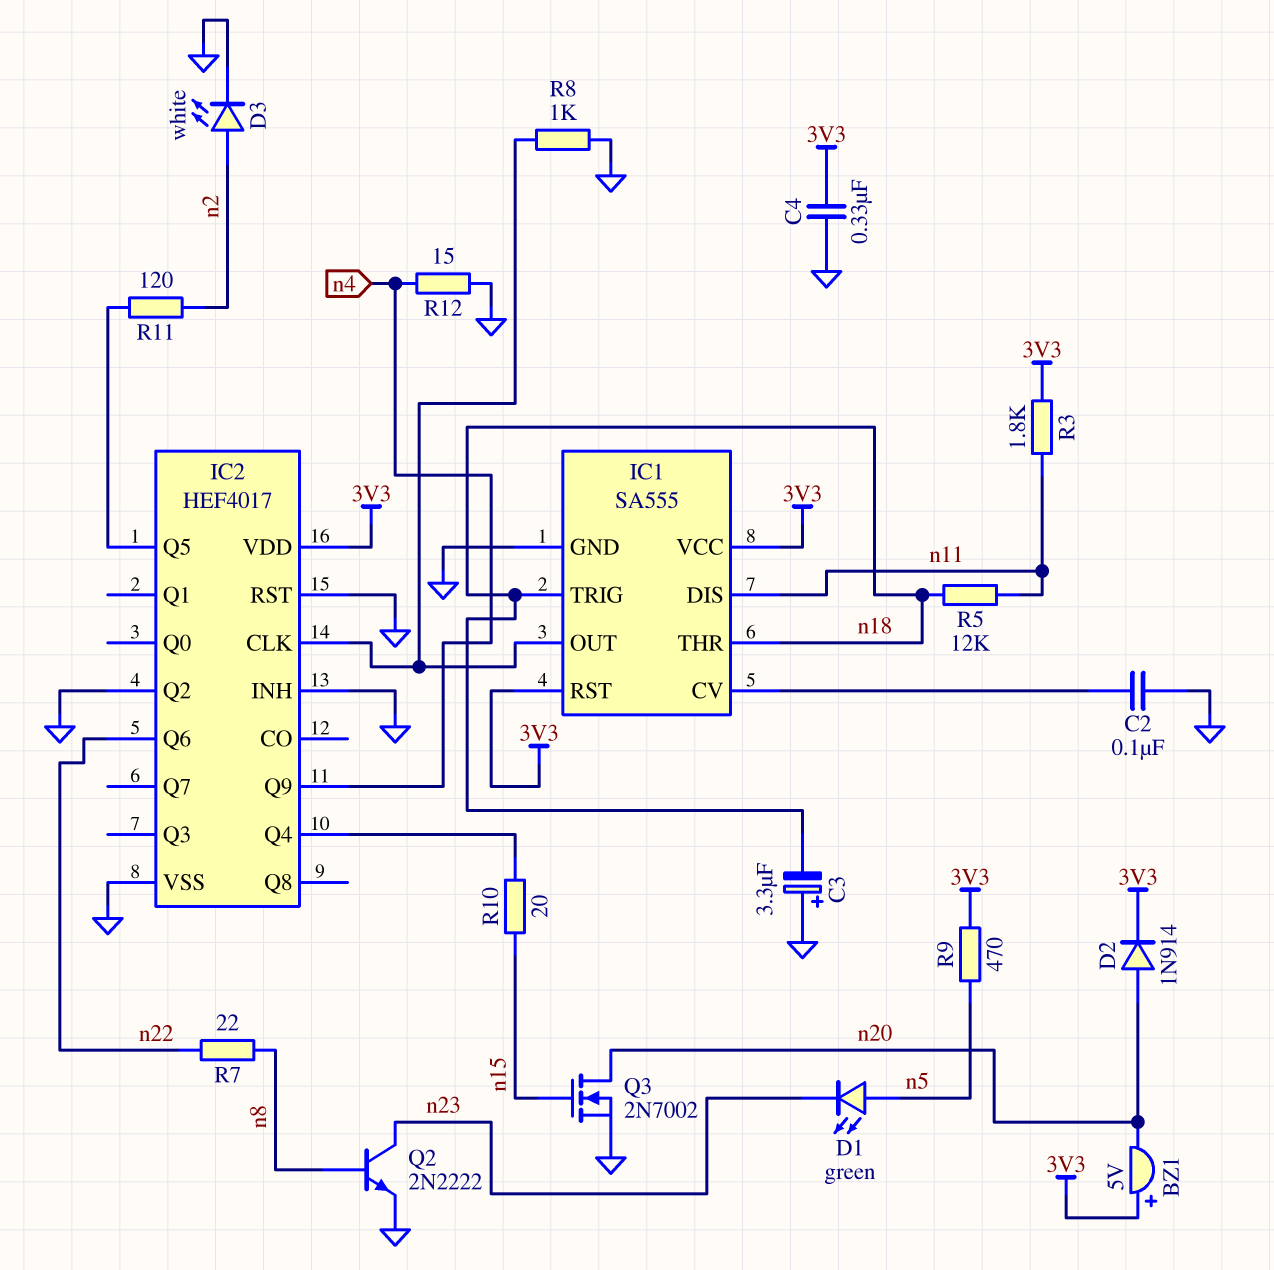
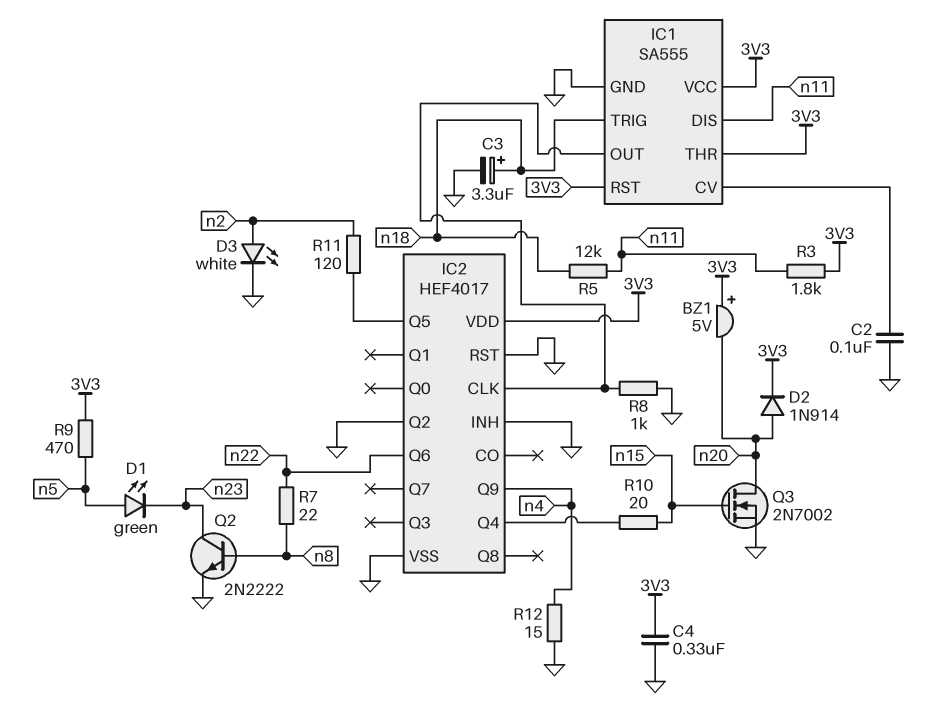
C3: 3.3uF (plus GND, minus n18) -> 3.3uF (plus n18, minus GND)
IC1 pin THR: n18 -> 3V3

